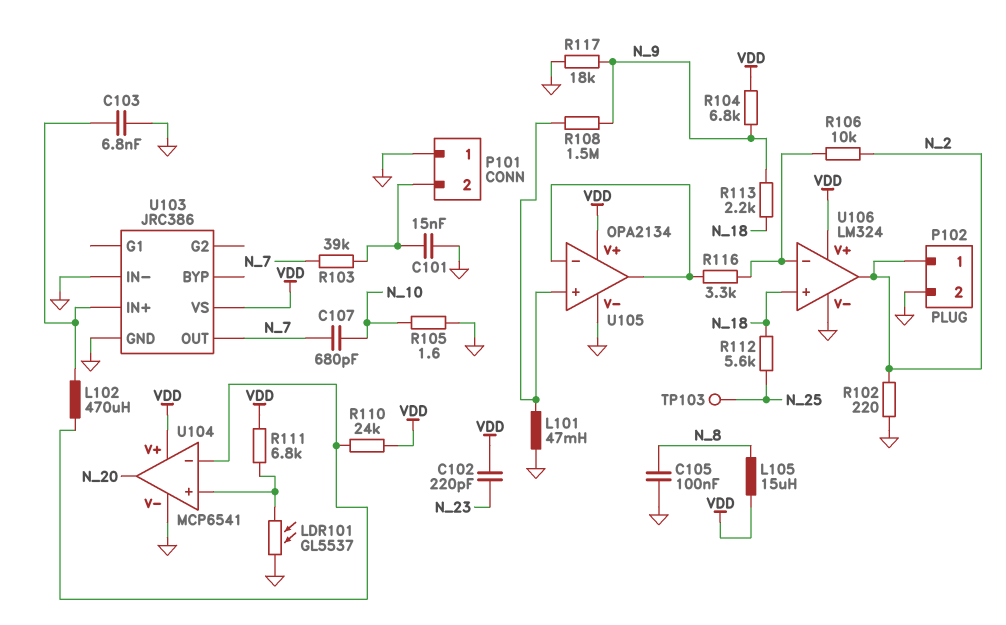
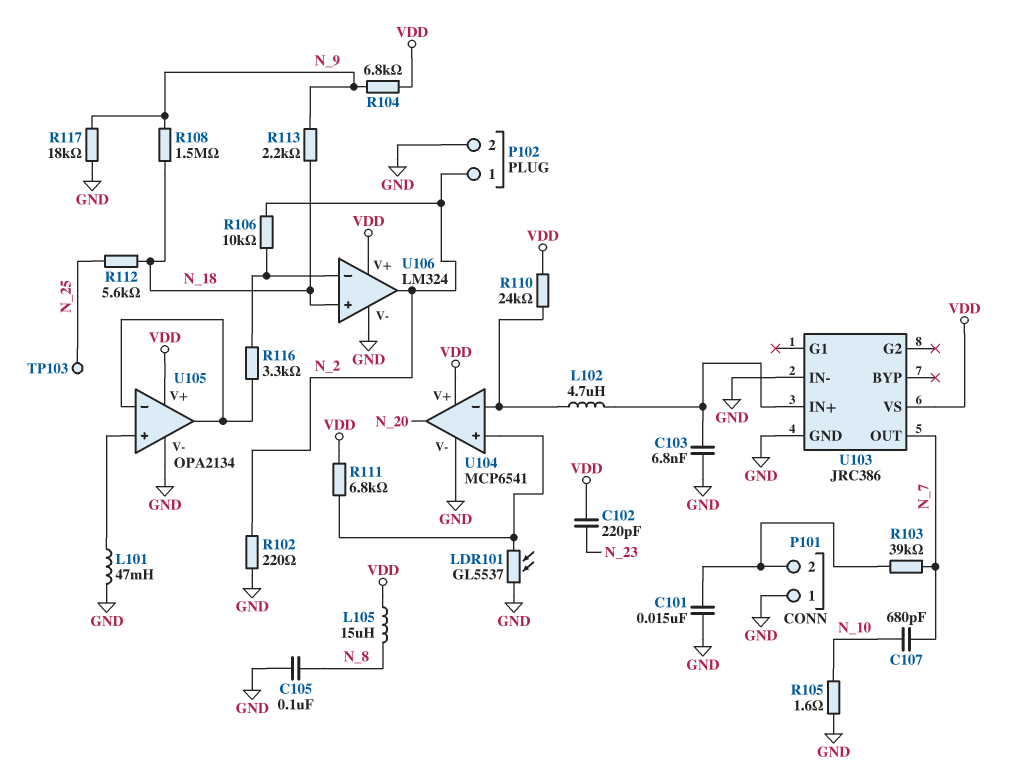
L102: 470uH (U103/IN+, U104/in-) -> 4.7uH (U103/IN+, U104/in-)
R108: 1.5M (N_9, U105/in+) -> 1.5M (N_9, N_18)

